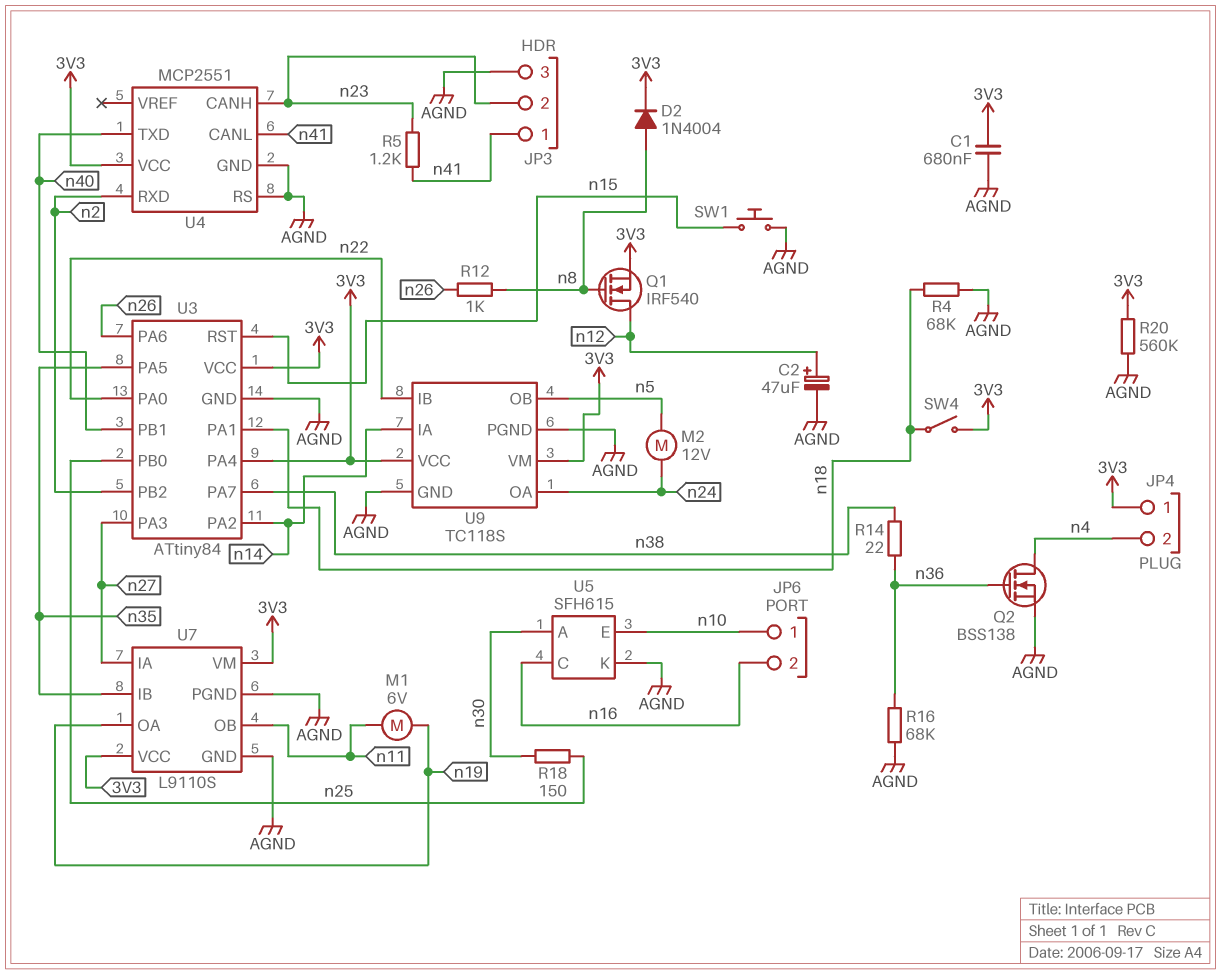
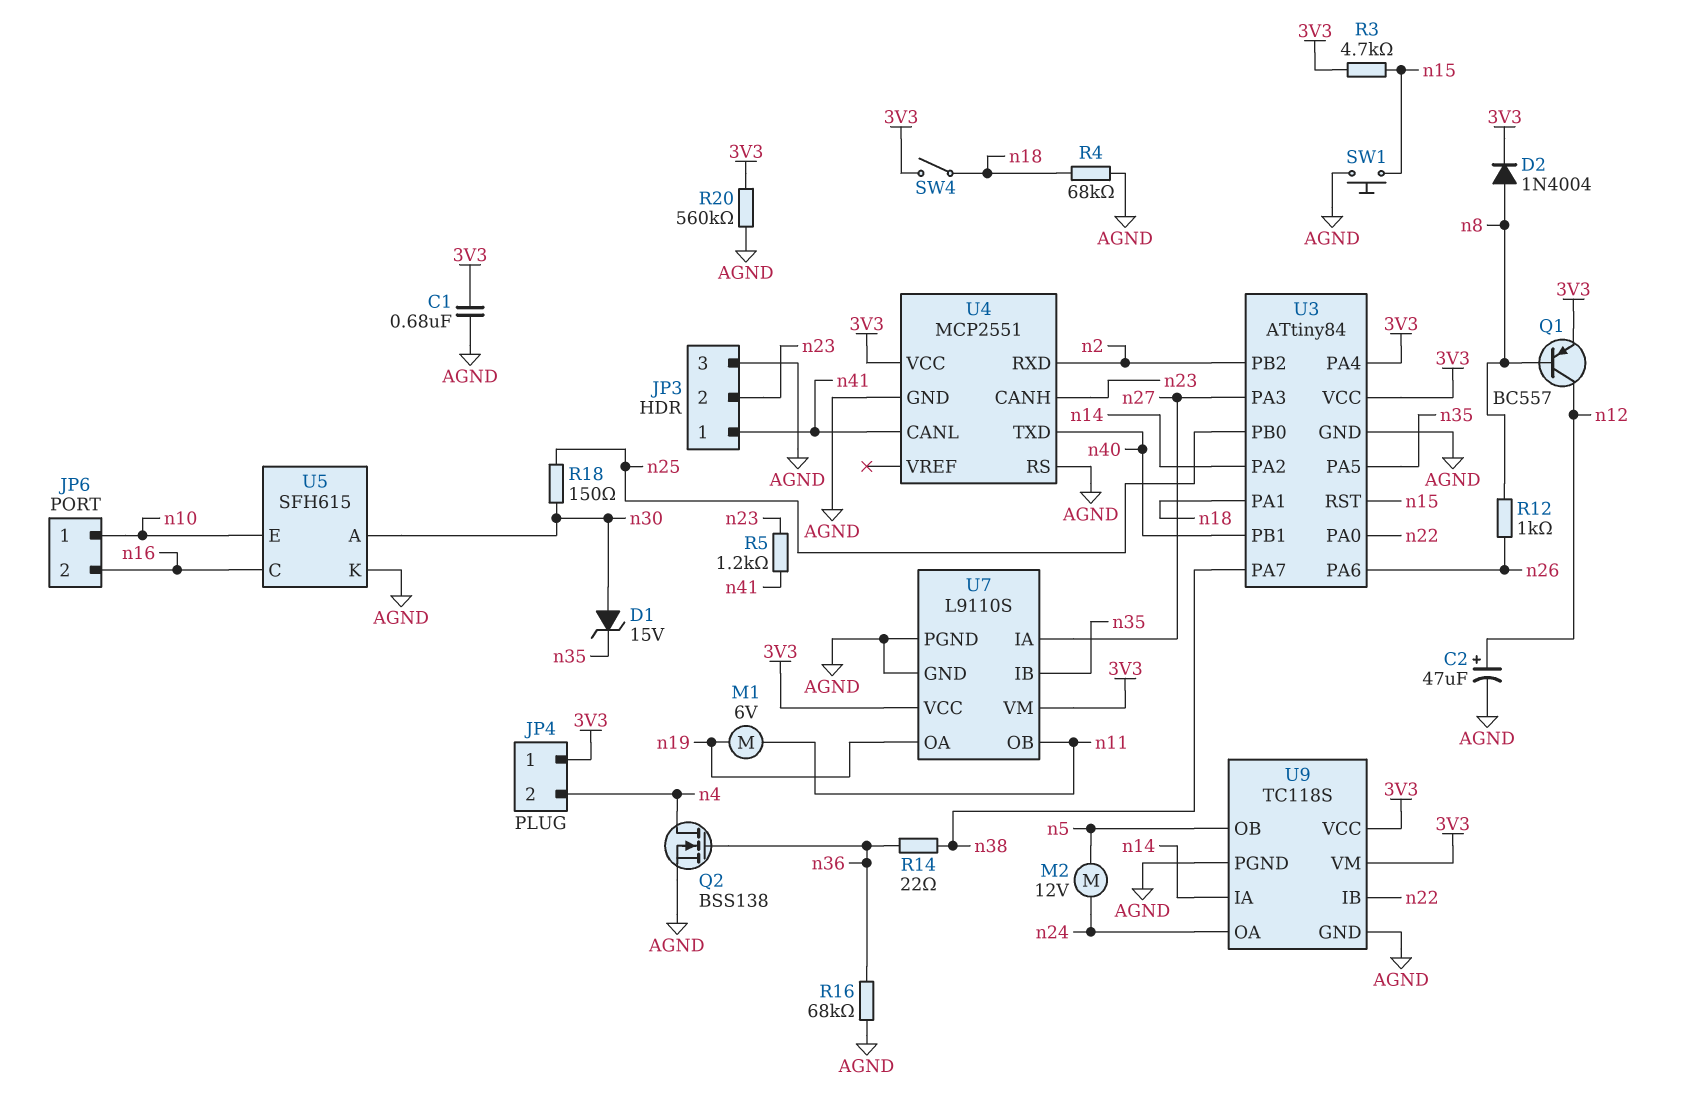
D1: none -> zener 15V (A n30, K n35)
Q1: NMOS IRF540 (G n8, D n12, S 3V3) -> PNP BC557 (B n8, C n12, E 3V3)
R3: none -> 4.7k (3V3, n15)

